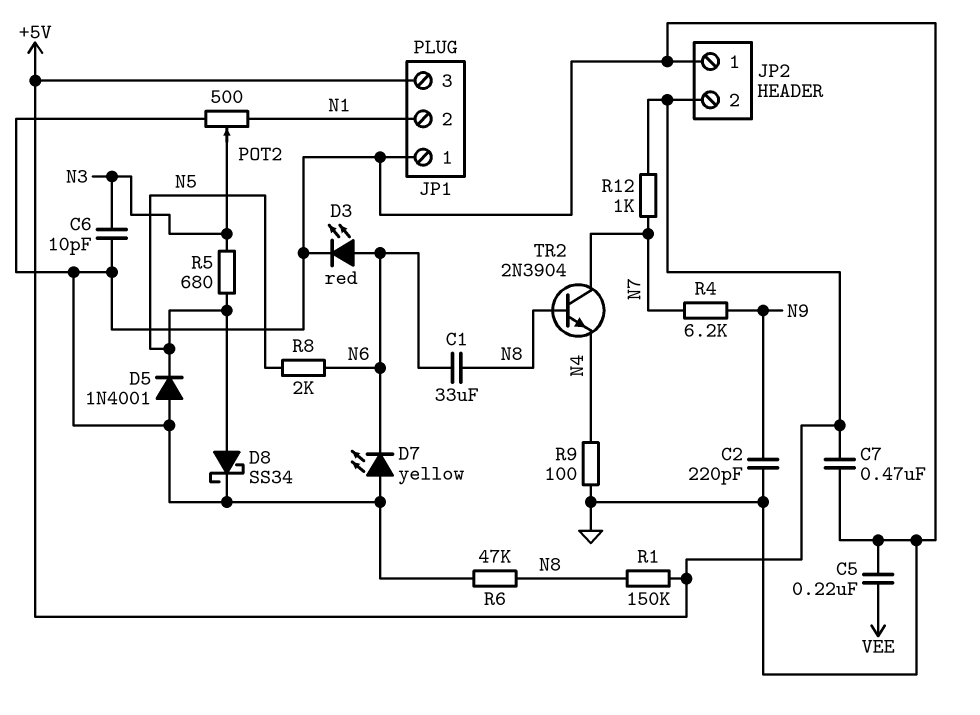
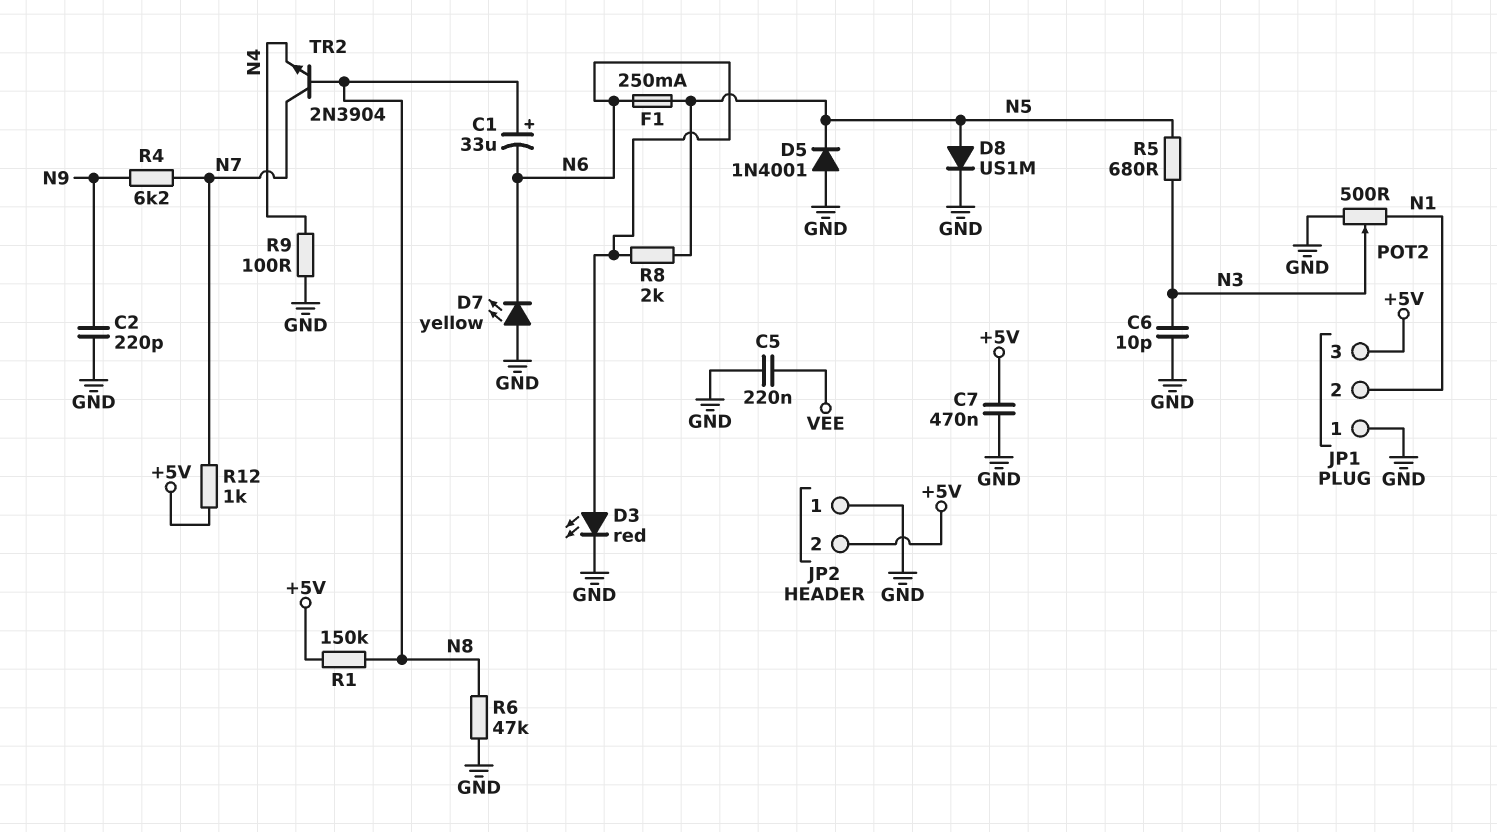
C1: 33uF (N6, N8) -> 33uF (plus N8, minus N6)
D8: schottky SS34 (A N5, K GND) -> diode US1M (A N5, K GND)
F1: none -> 250mA (N5, N6)

